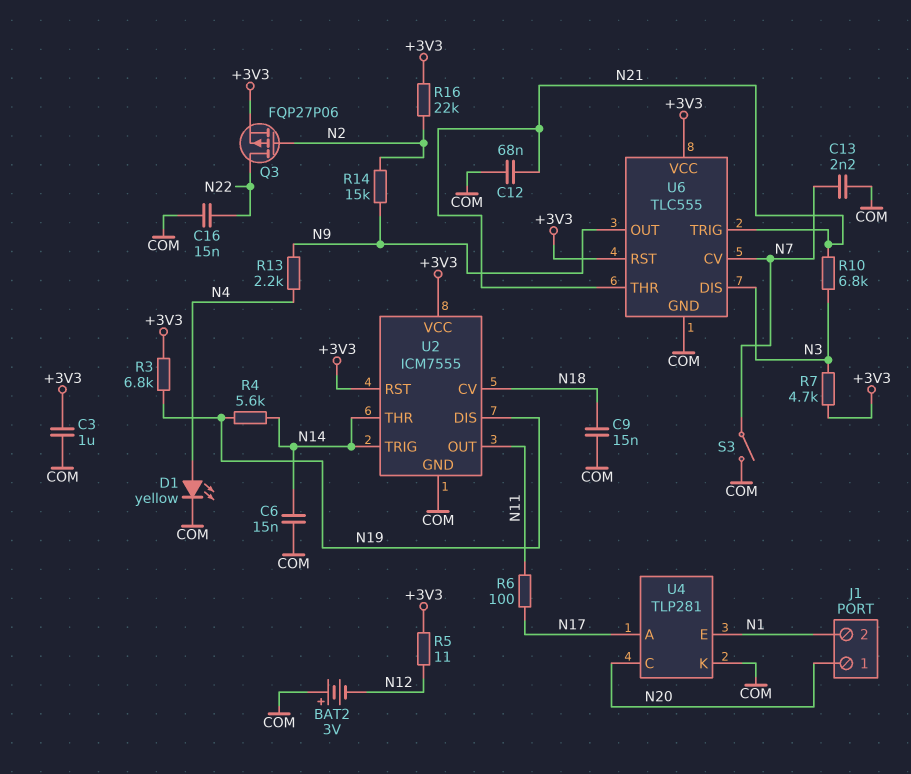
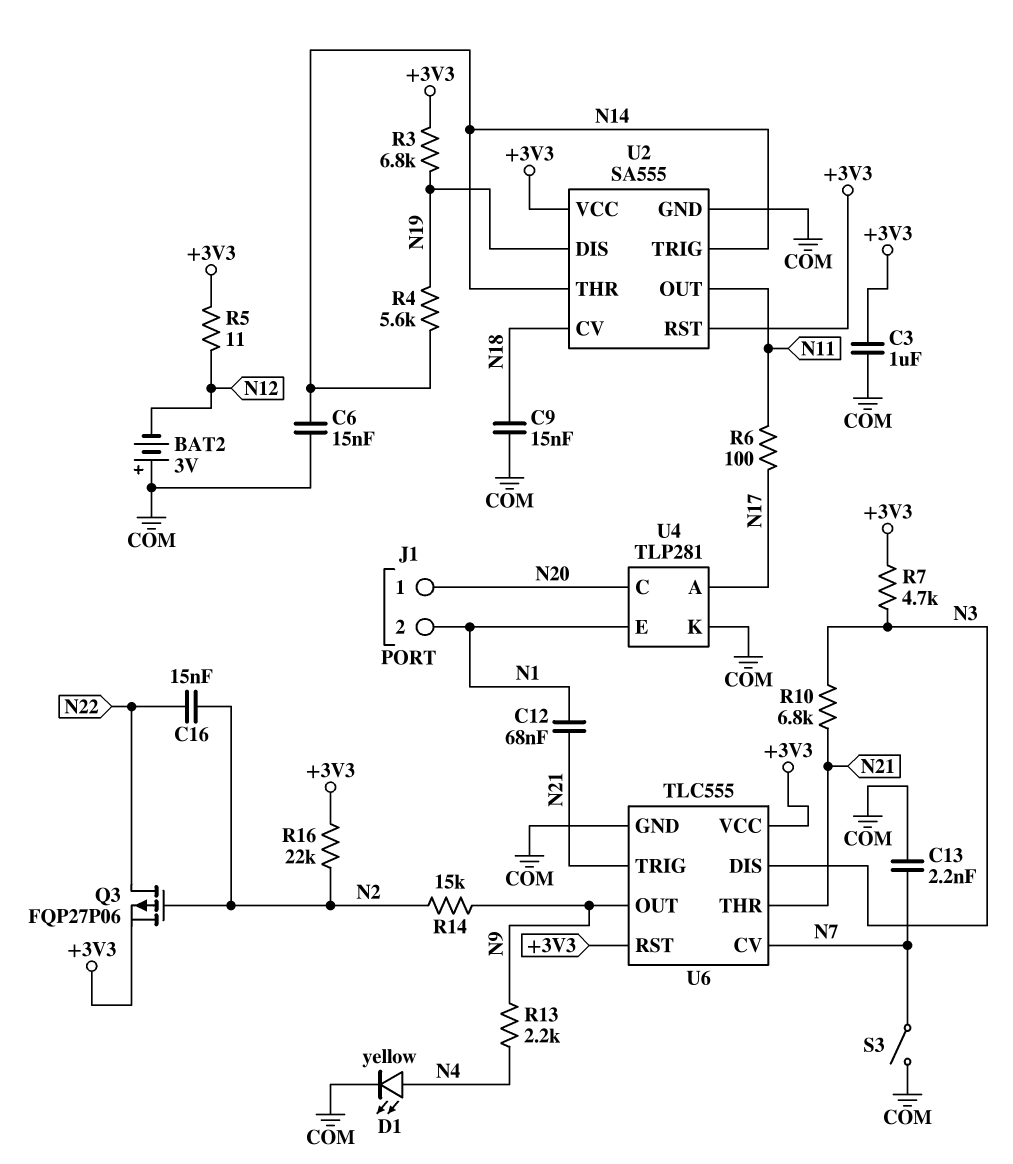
C12: 68nF (COM, N21) -> 68nF (N1, N21)
C16: 15nF (COM, N22) -> 15nF (N2, N22)
U2: ICM7555 -> SA555

